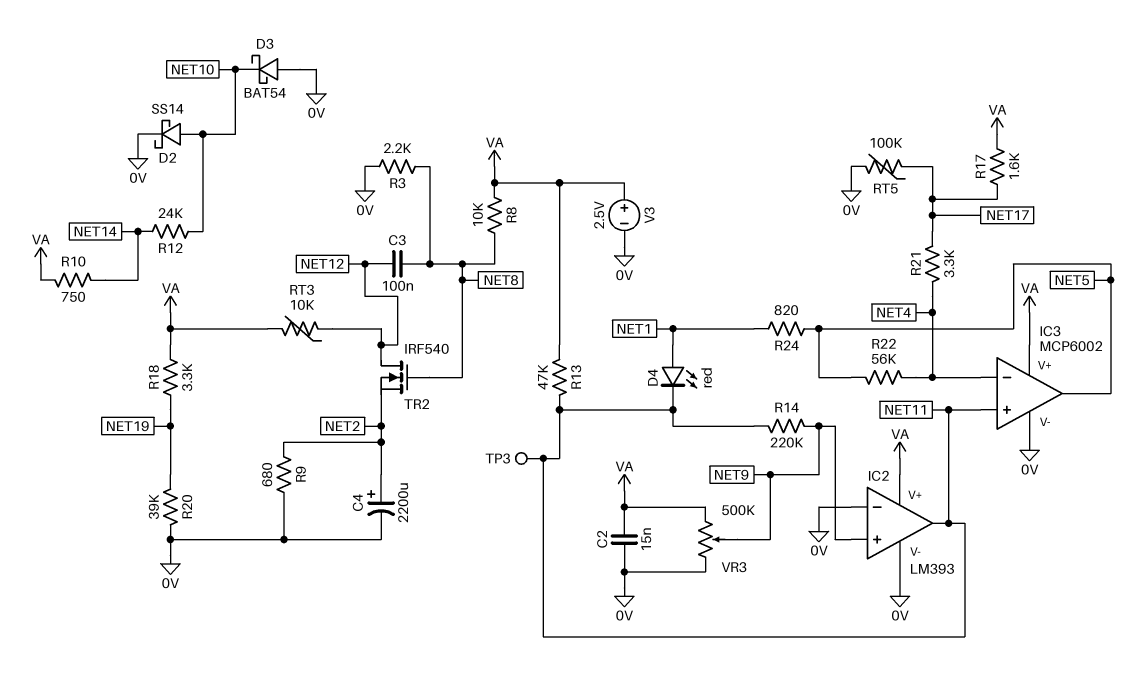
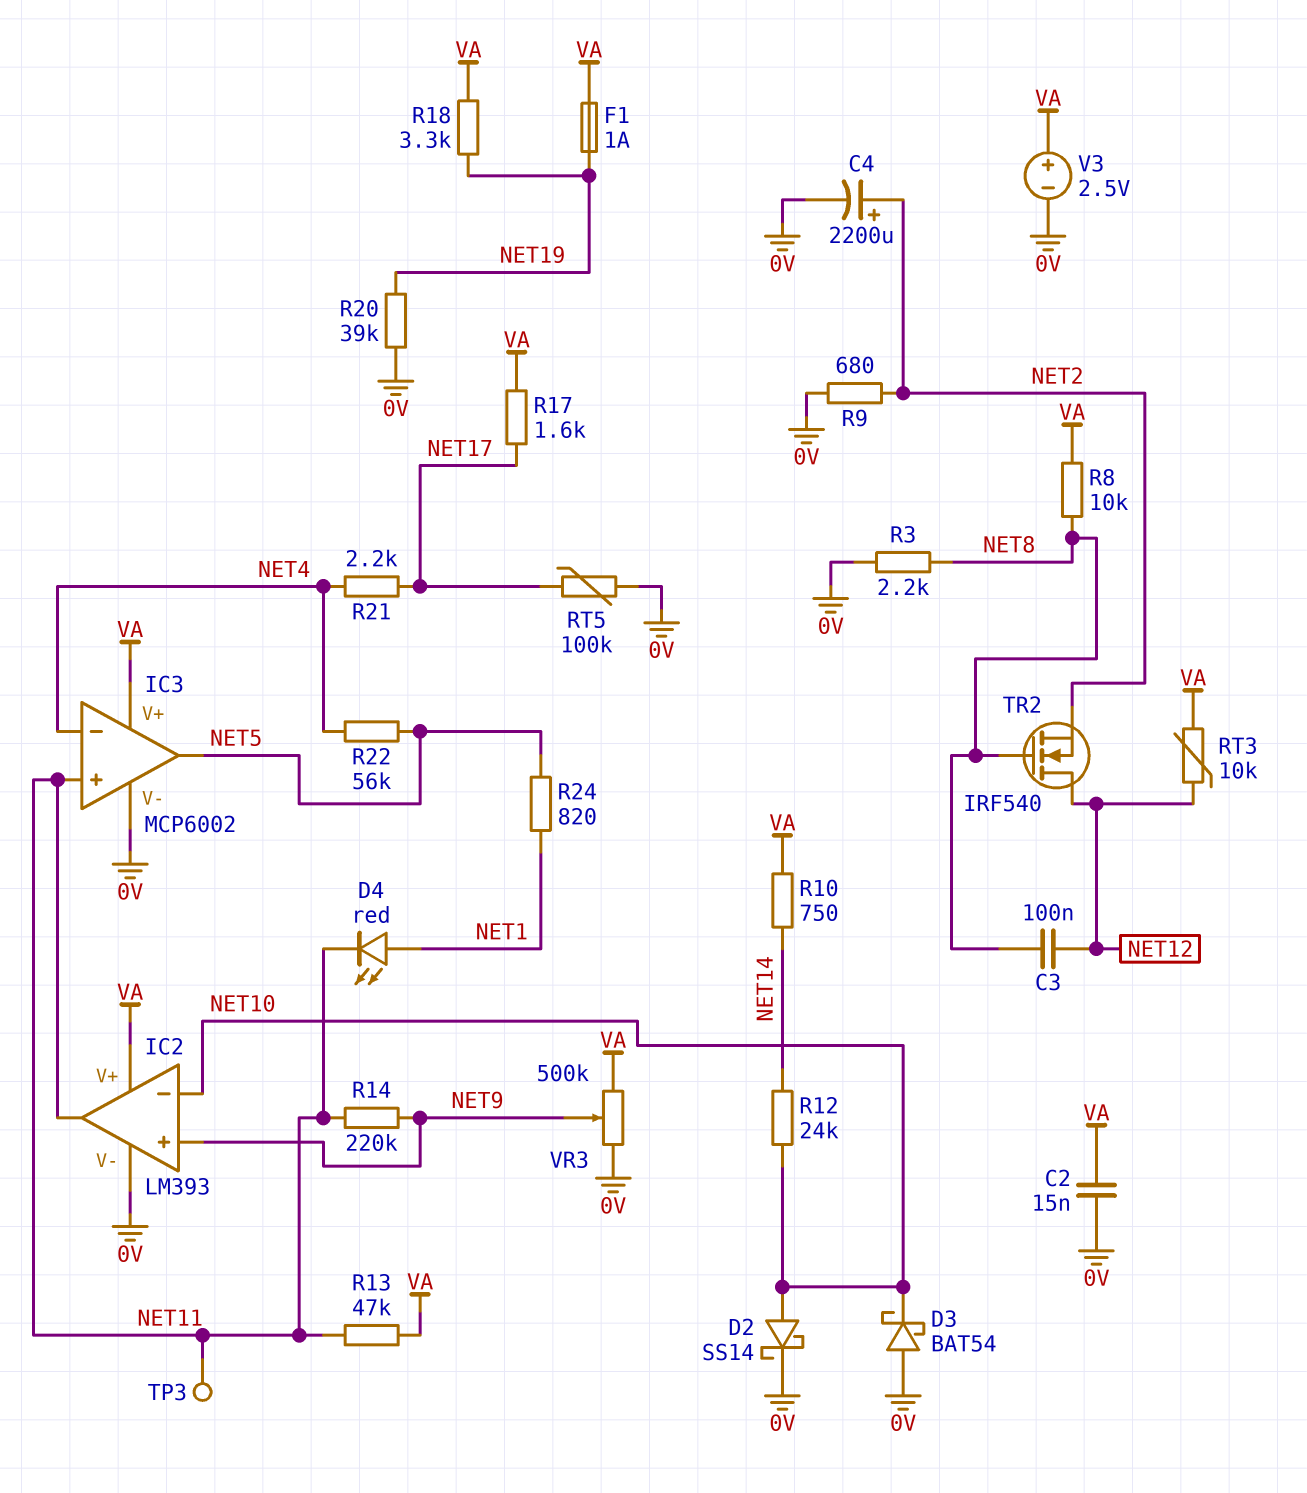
F1: none -> 1A (NET19, VA)
IC2 pin in-: 0V -> NET10
R21: 3.3k (NET4, NET17) -> 2.2k (NET4, NET17)

